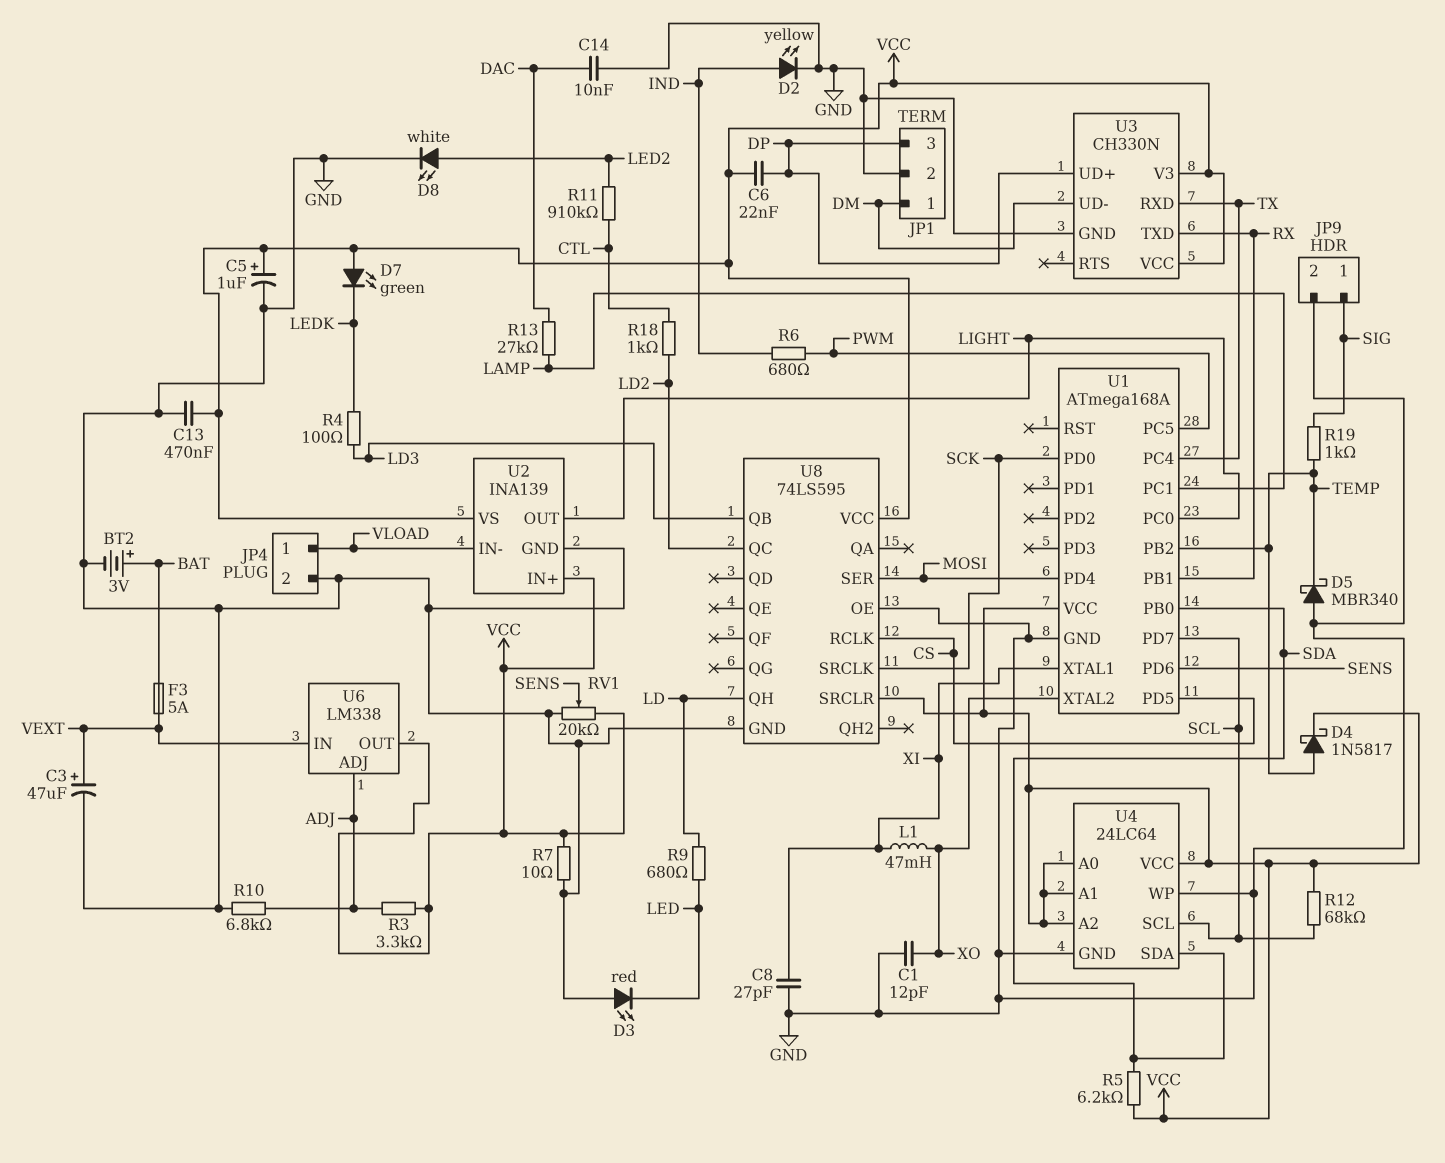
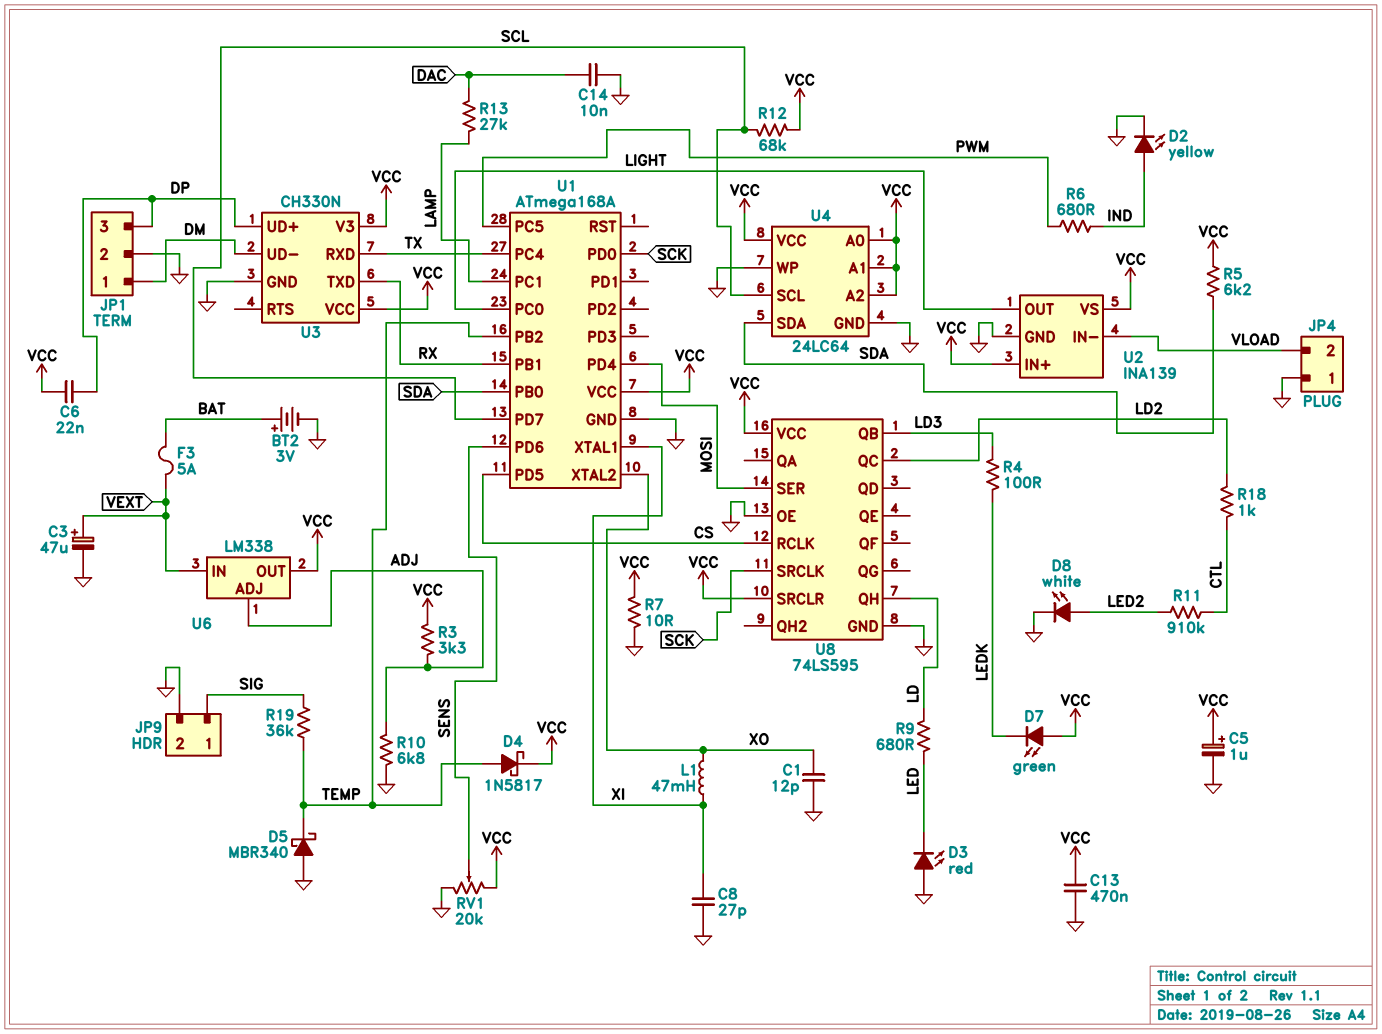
JP4 pin 1: VLOAD -> GND
JP4 pin 2: GND -> VLOAD
R19: 1k (SIG, TEMP) -> 36k (SIG, TEMP)

